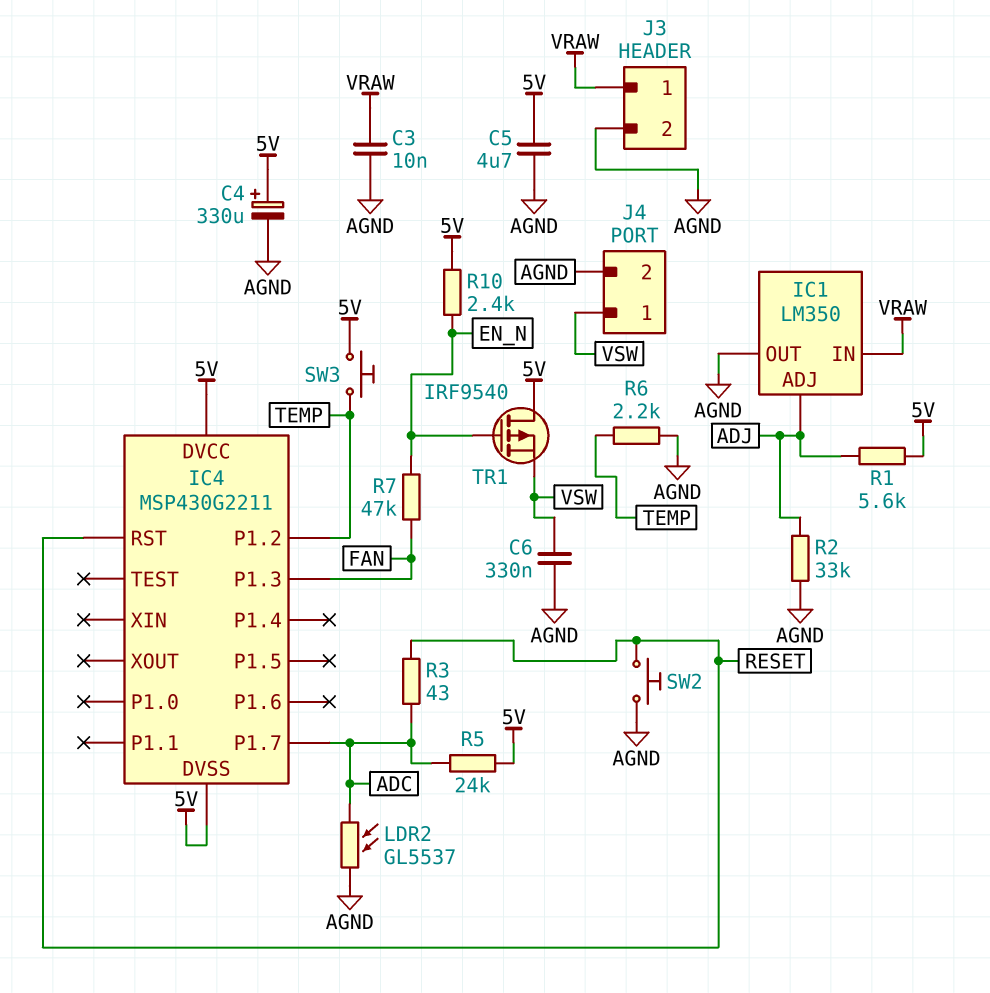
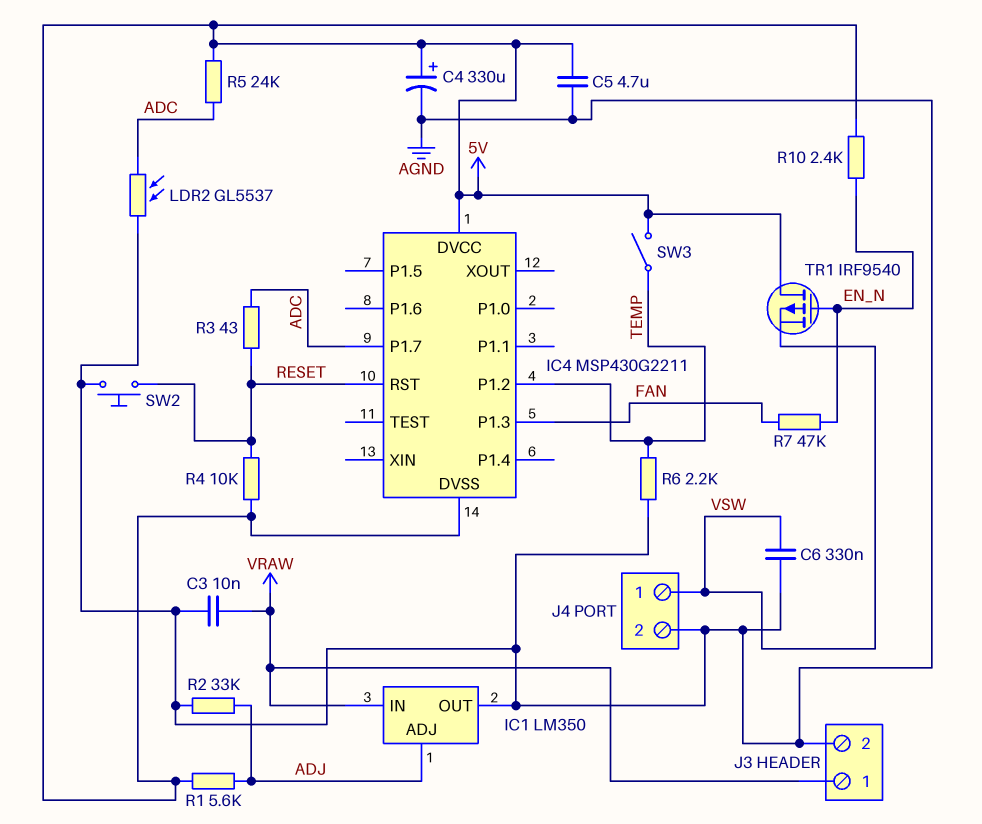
R4: none -> 10k (5V, RESET)
SW3: button (5V, TEMP) -> switch (5V, TEMP)

